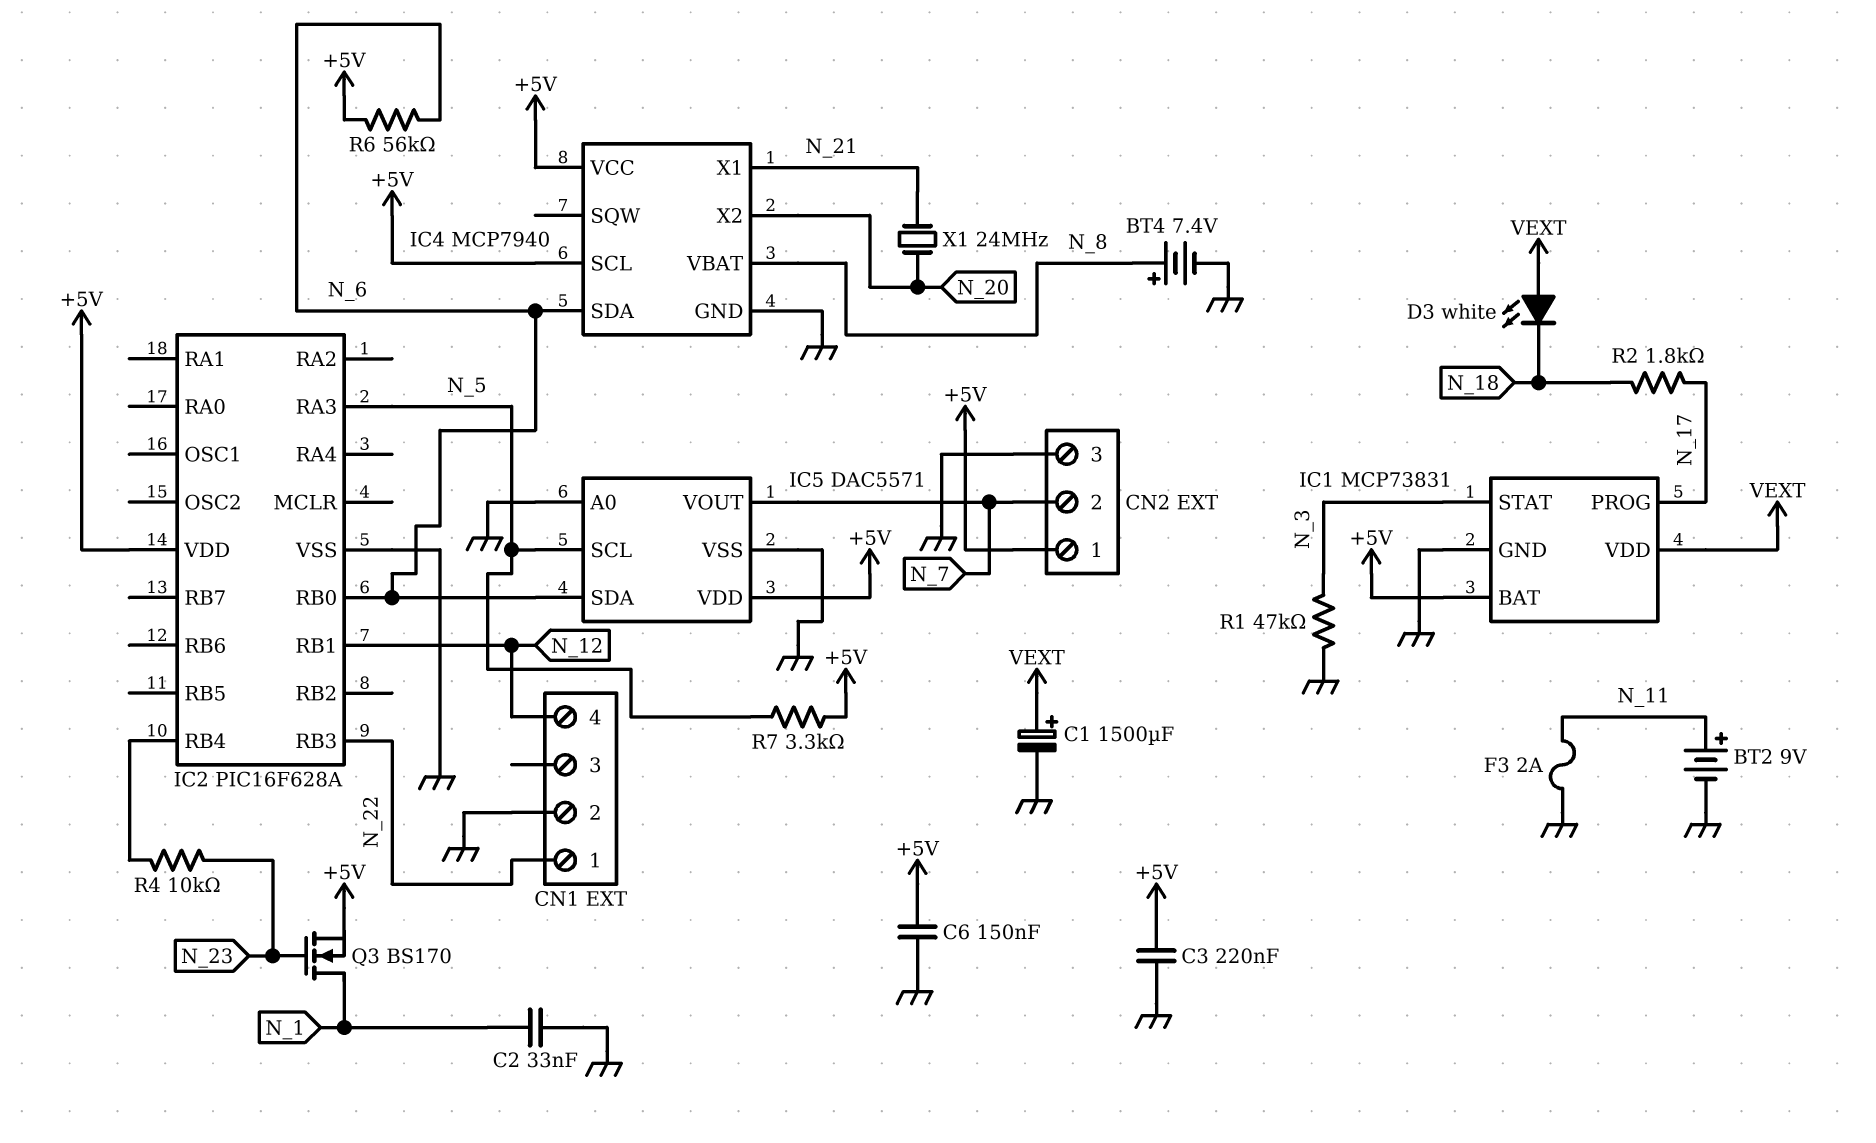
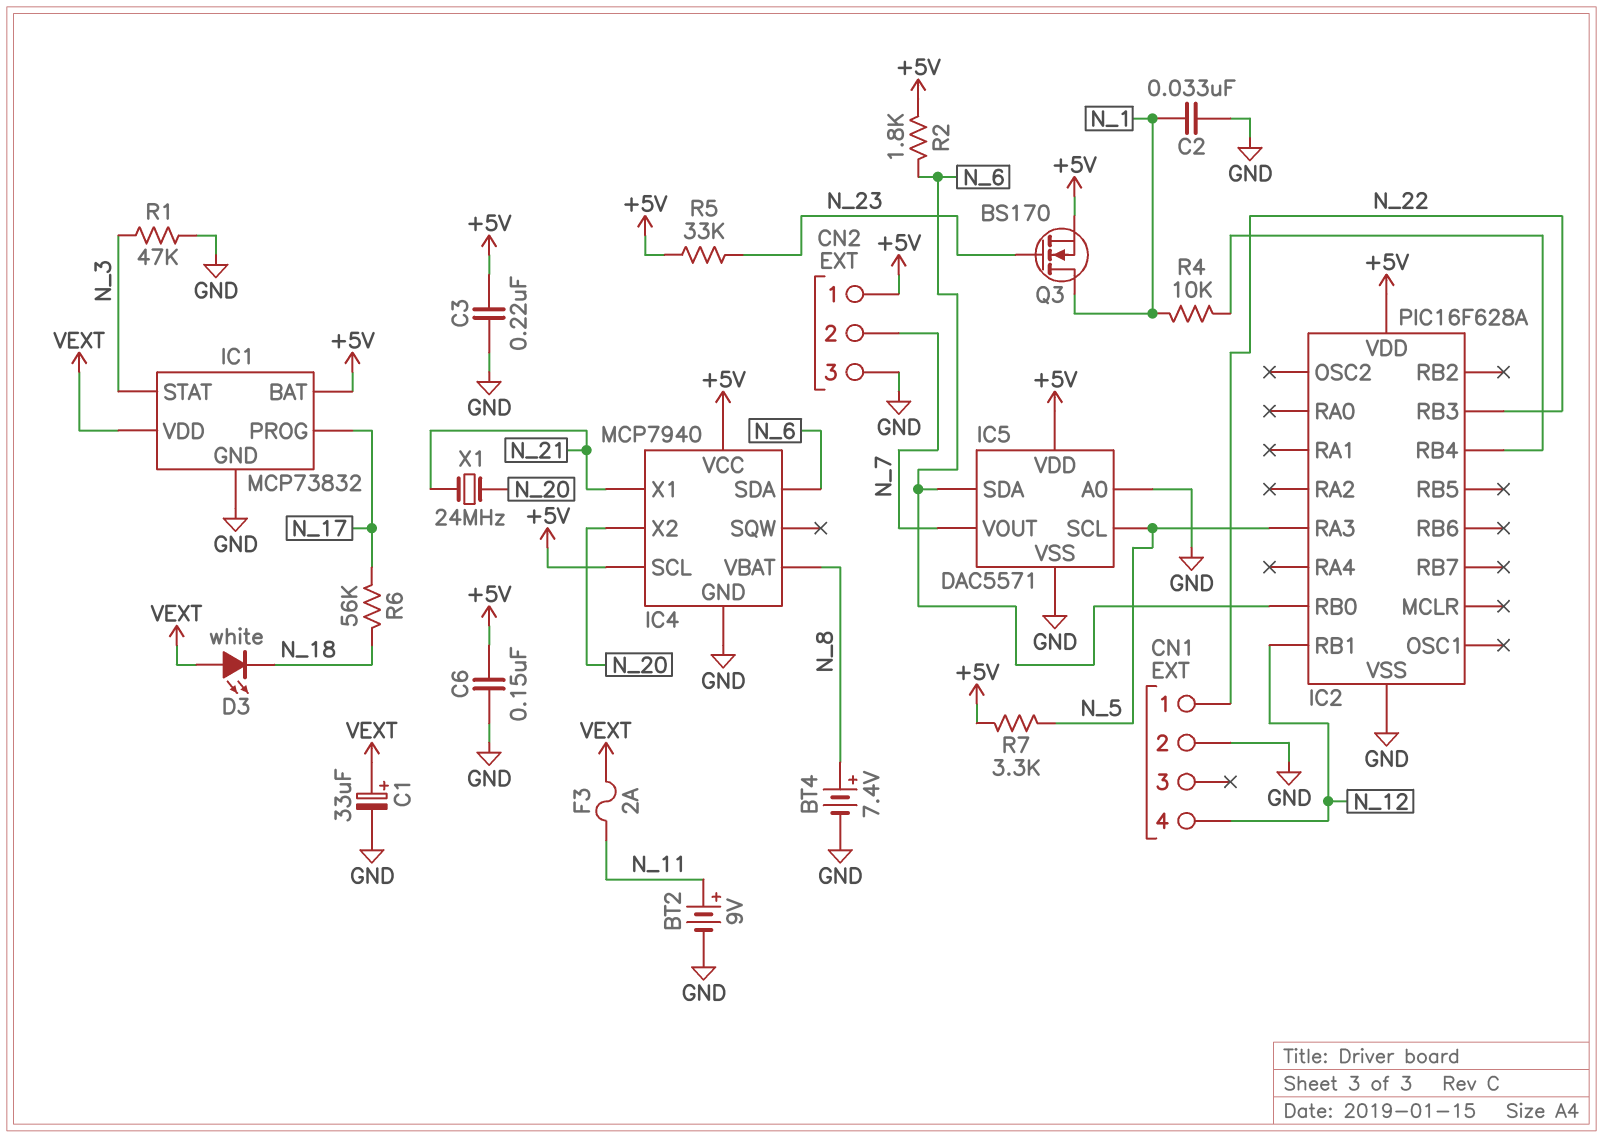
C1: 1500uF (plus VEXT, minus GND) -> 33uF (plus VEXT, minus GND)
F3: 2A (GND, N_11) -> 2A (N_11, VEXT)
IC1: MCP73831 -> MCP73832
R2: 1.8k (N_17, N_18) -> 1.8k (+5V, N_6)
R4: 10k (IC2/RB4, N_23) -> 10k (IC2/RB4, N_1)
R5: none -> 33k (+5V, N_23)
R6: 56k (+5V, N_6) -> 56k (N_17, N_18)

